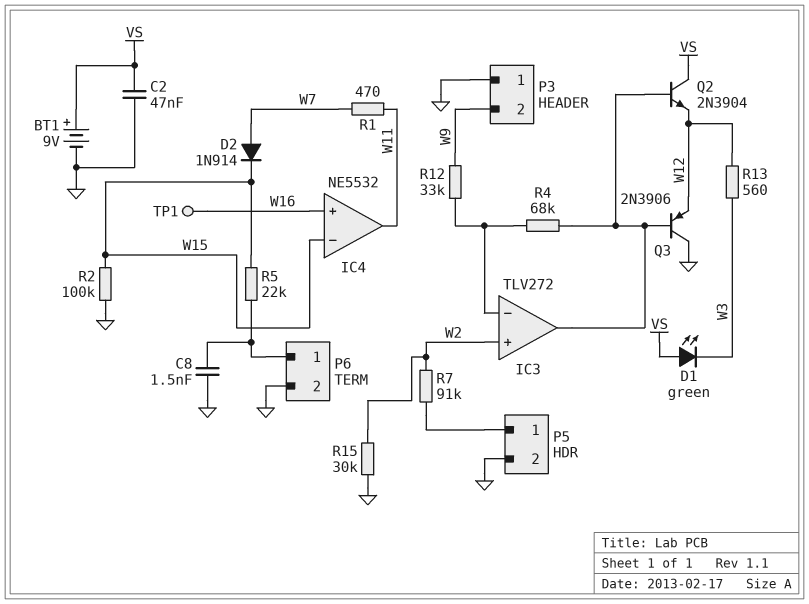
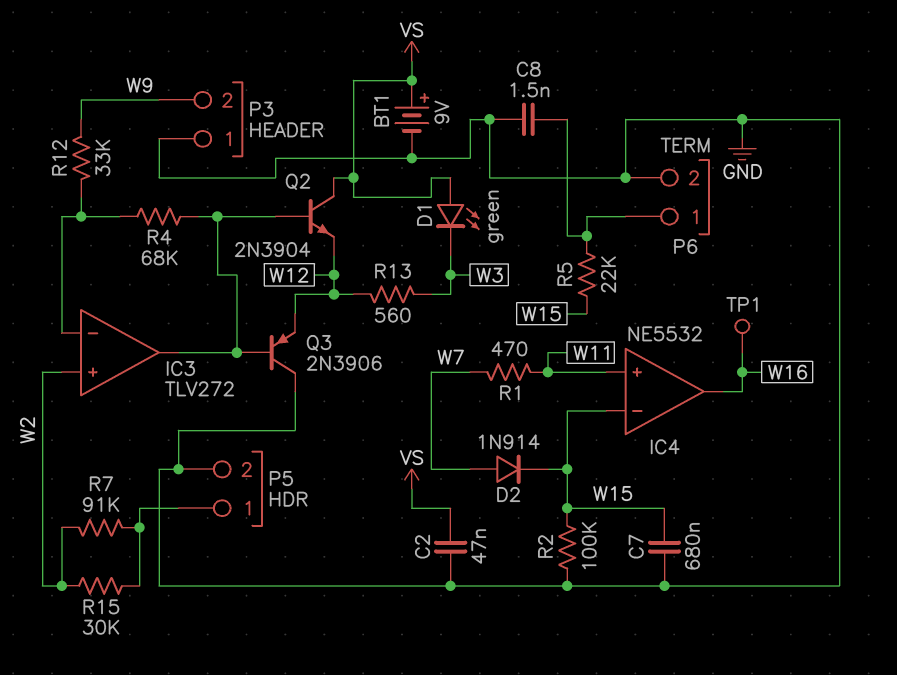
C7: none -> 680nF (GND, W15)
IC4 pin in+: W16 -> W11
IC4 pin out: W11 -> W16
R15: 30k (GND, W2) -> 30k (P5/1, W2)

